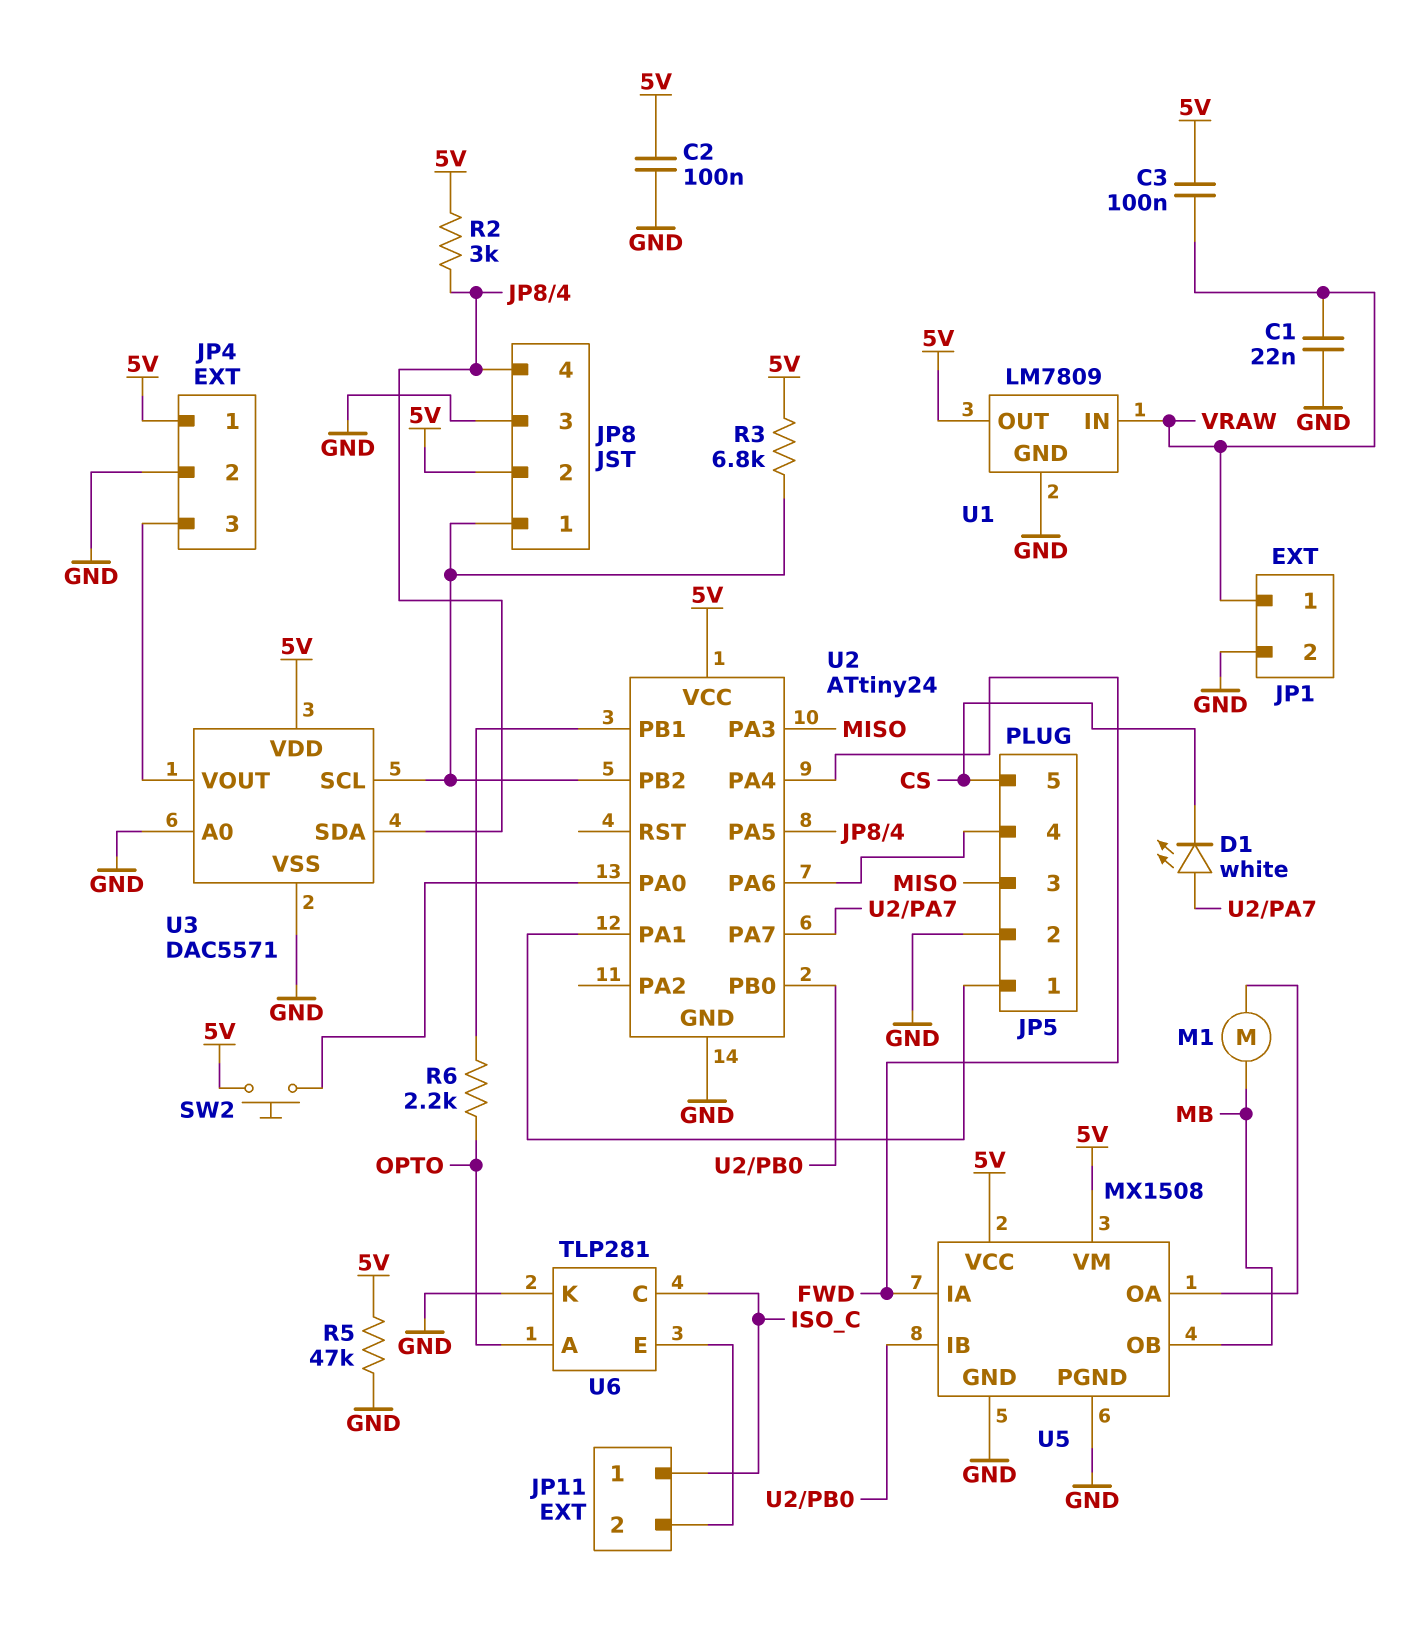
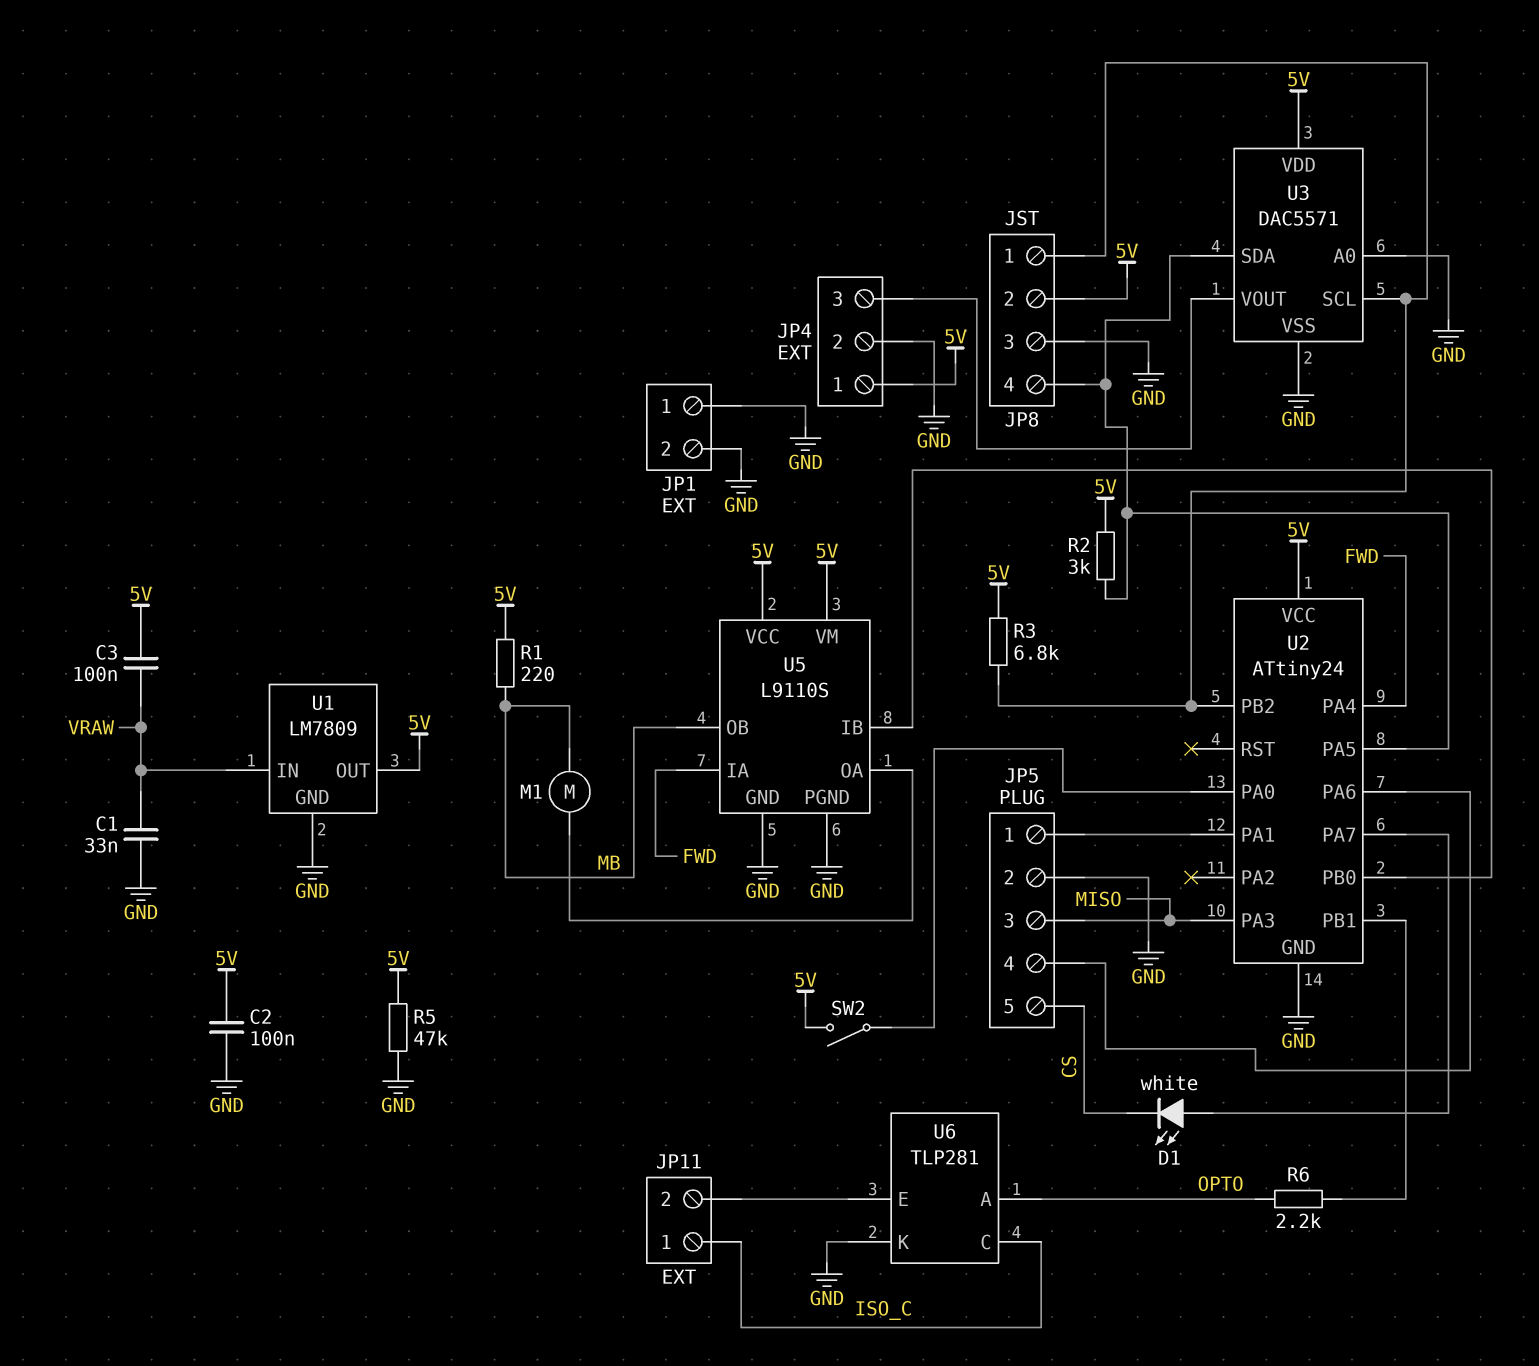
C1: 22nF (GND, VRAW) -> 33nF (GND, VRAW)
JP1 pin 1: VRAW -> GND
R1: none -> 220 (5V, MB)
SW2: button (5V, U2/PA0) -> switch (5V, U2/PA0)
U5: MX1508 -> L9110S

